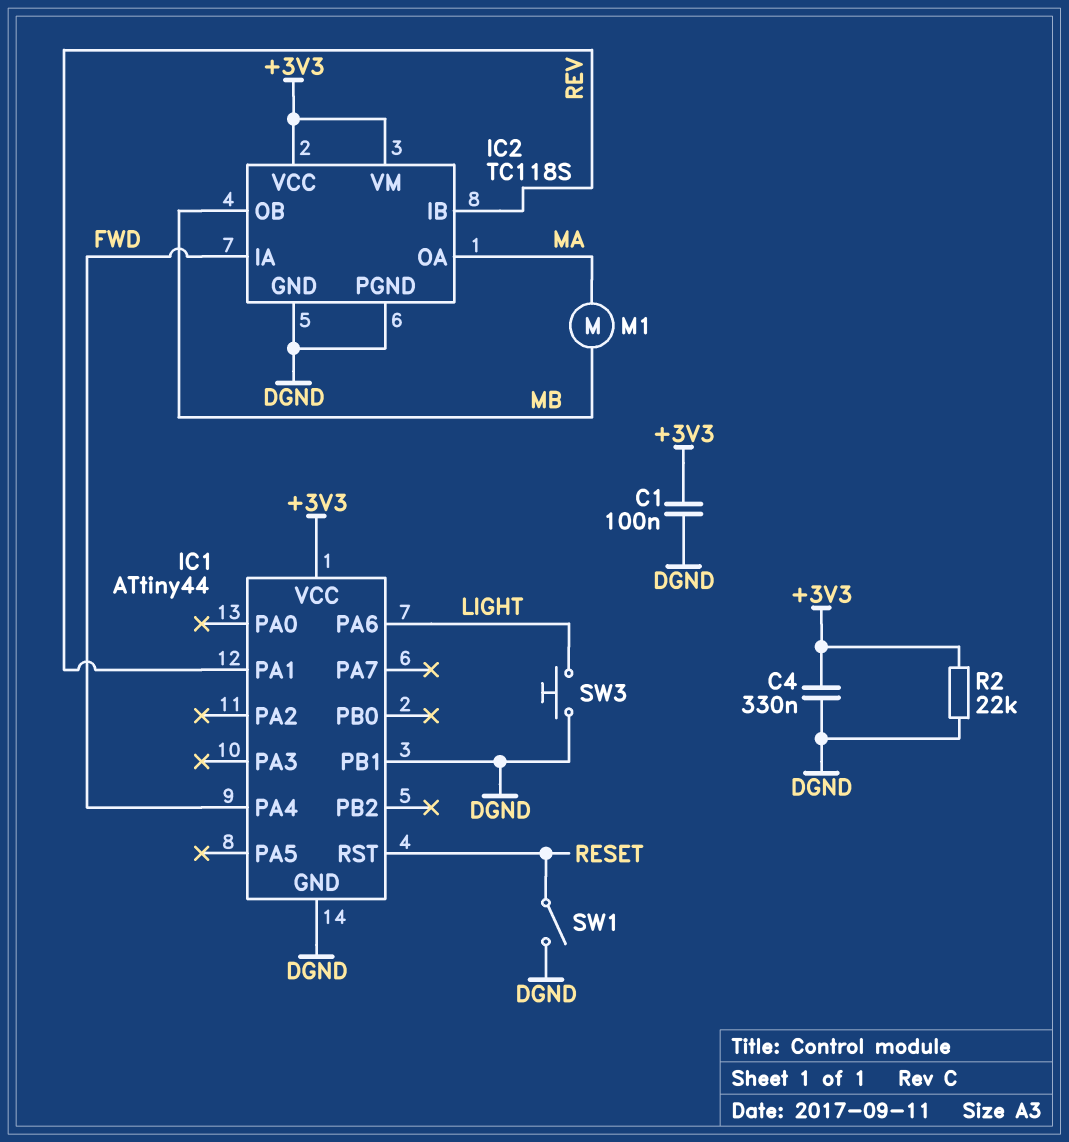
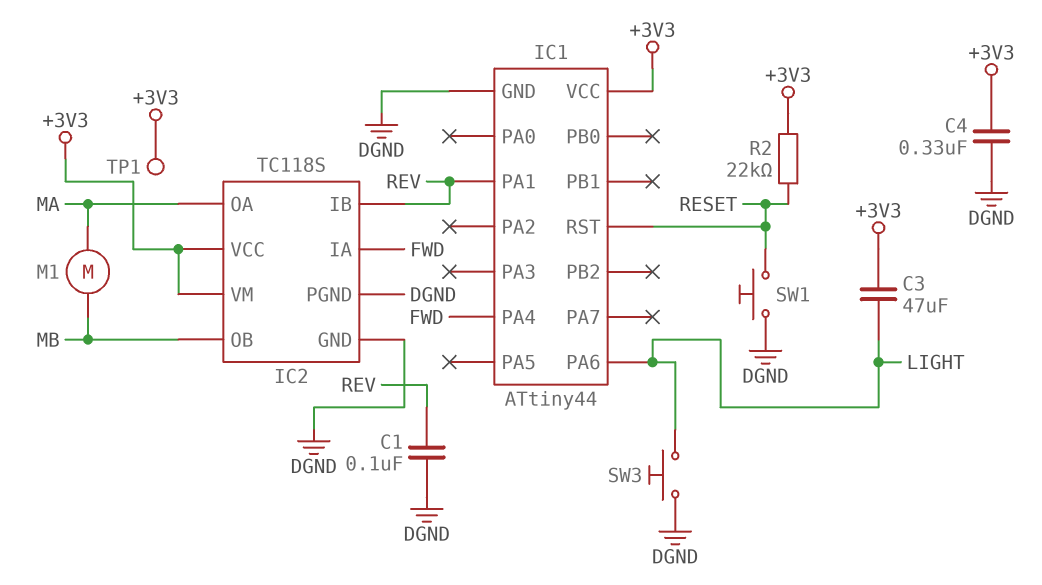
C1: 100nF (+3V3, DGND) -> 100nF (DGND, REV)
C3: none -> 47uF (+3V3, LIGHT)
IC1 pin PB1: DGND -> none
R2: 22k (+3V3, DGND) -> 22k (+3V3, RESET)
SW1: switch (DGND, RESET) -> button (DGND, RESET)
TP1: none -> test point (+3V3)

